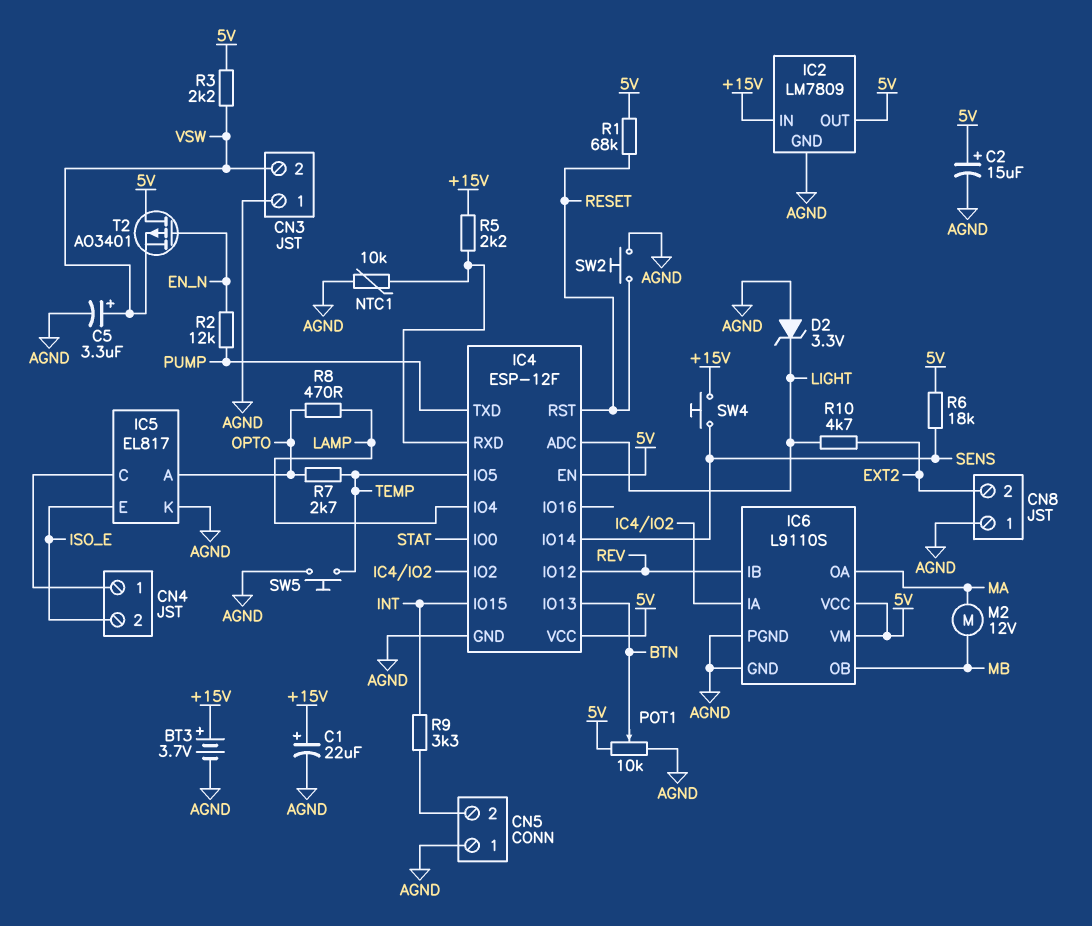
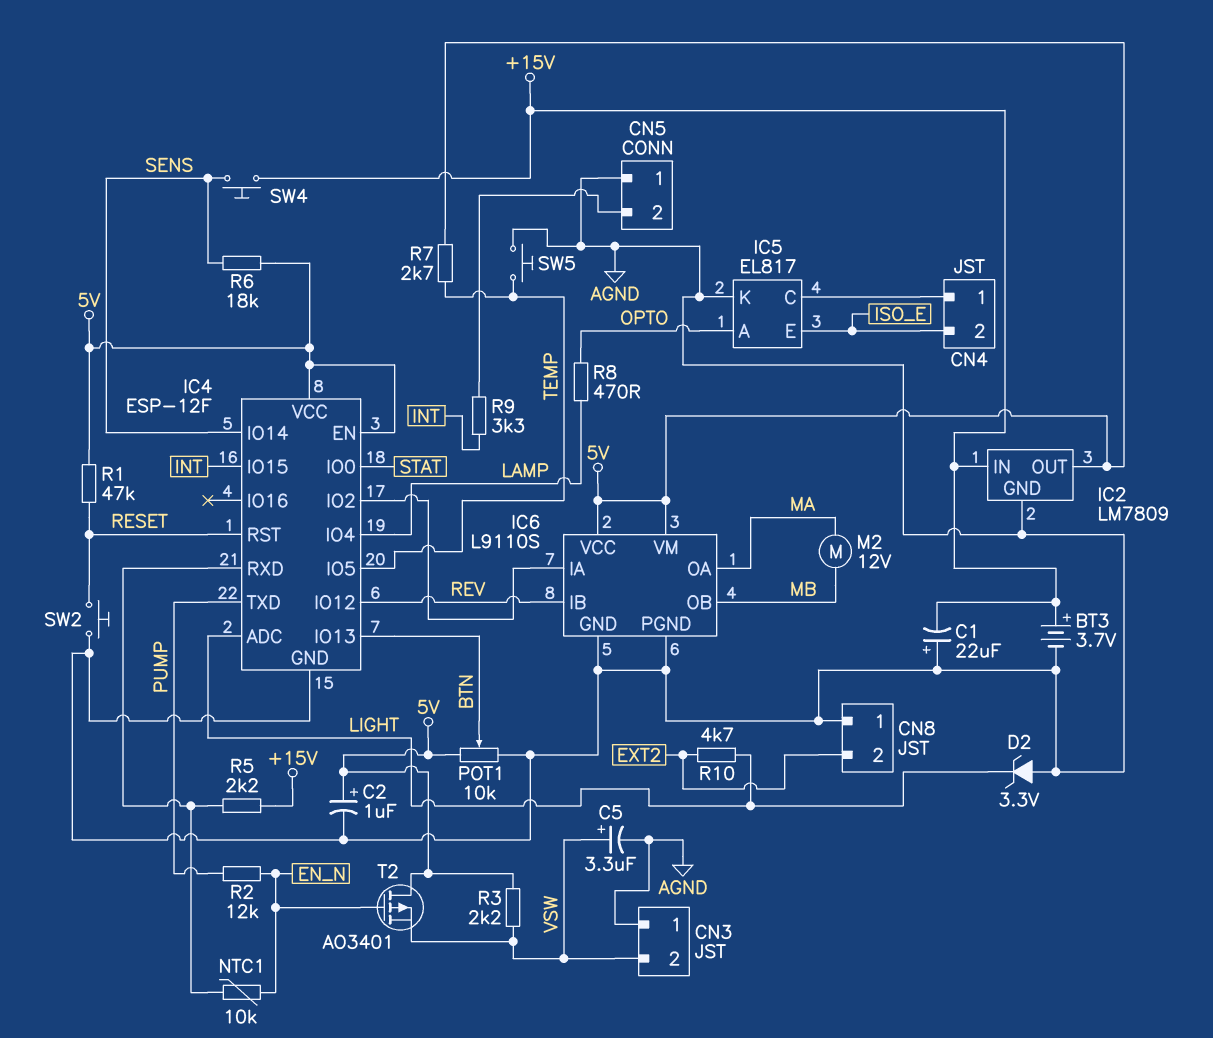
C1: 22uF (plus +15V, minus AGND) -> 22uF (plus AGND, minus +15V)
C2: 15uF (plus 5V, minus AGND) -> 1uF (plus 5V, minus AGND)
NTC1: 10k (AGND, IC4/RXD) -> 10k (EN_N, IC4/RXD)
R1: 68k (5V, RESET) -> 47k (5V, RESET)
R7: 2.7k (OPTO, TEMP) -> 2.7k (5V, TEMP)

